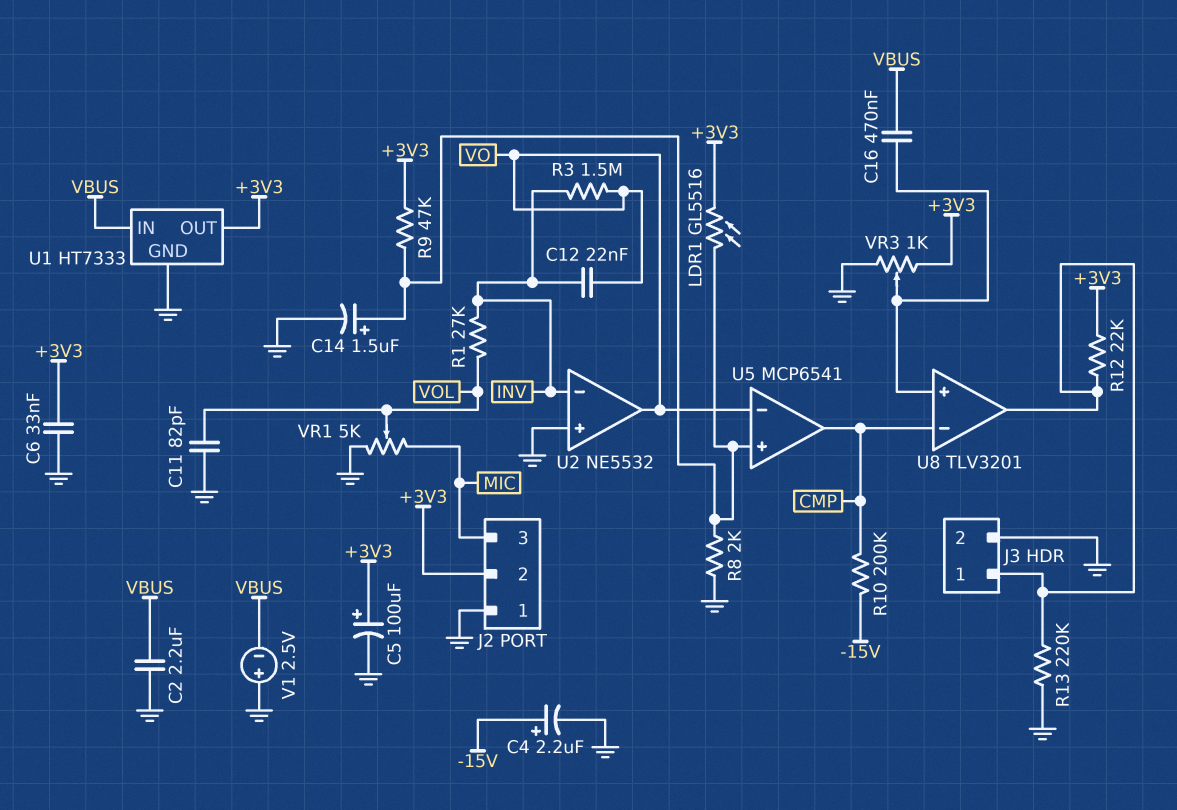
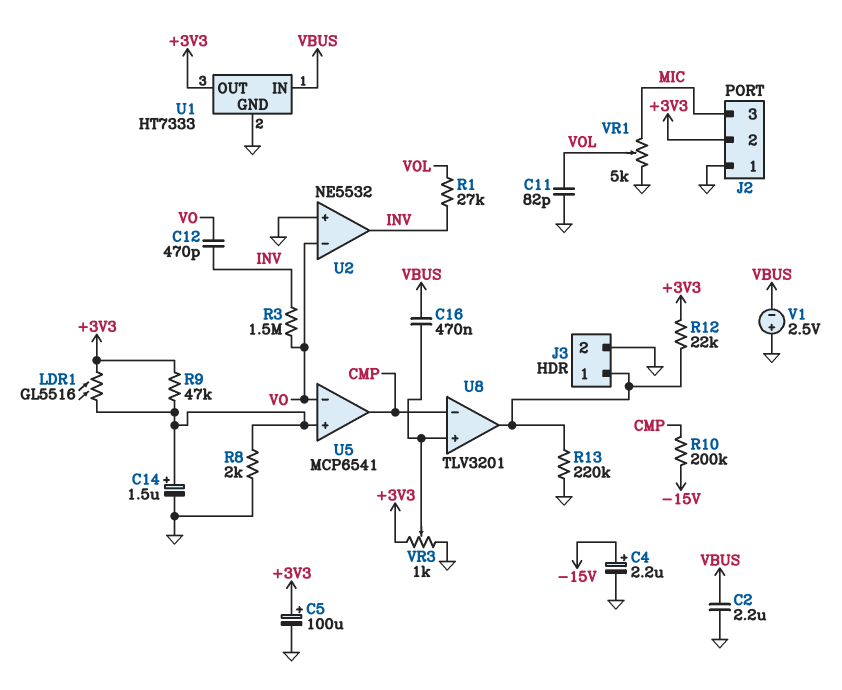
C6: 33nF (+3V3, GND) -> none
C12: 22nF (INV, VO) -> 470pF (INV, VO)
U2 pin in-: INV -> VO
U2 pin out: VO -> INV

